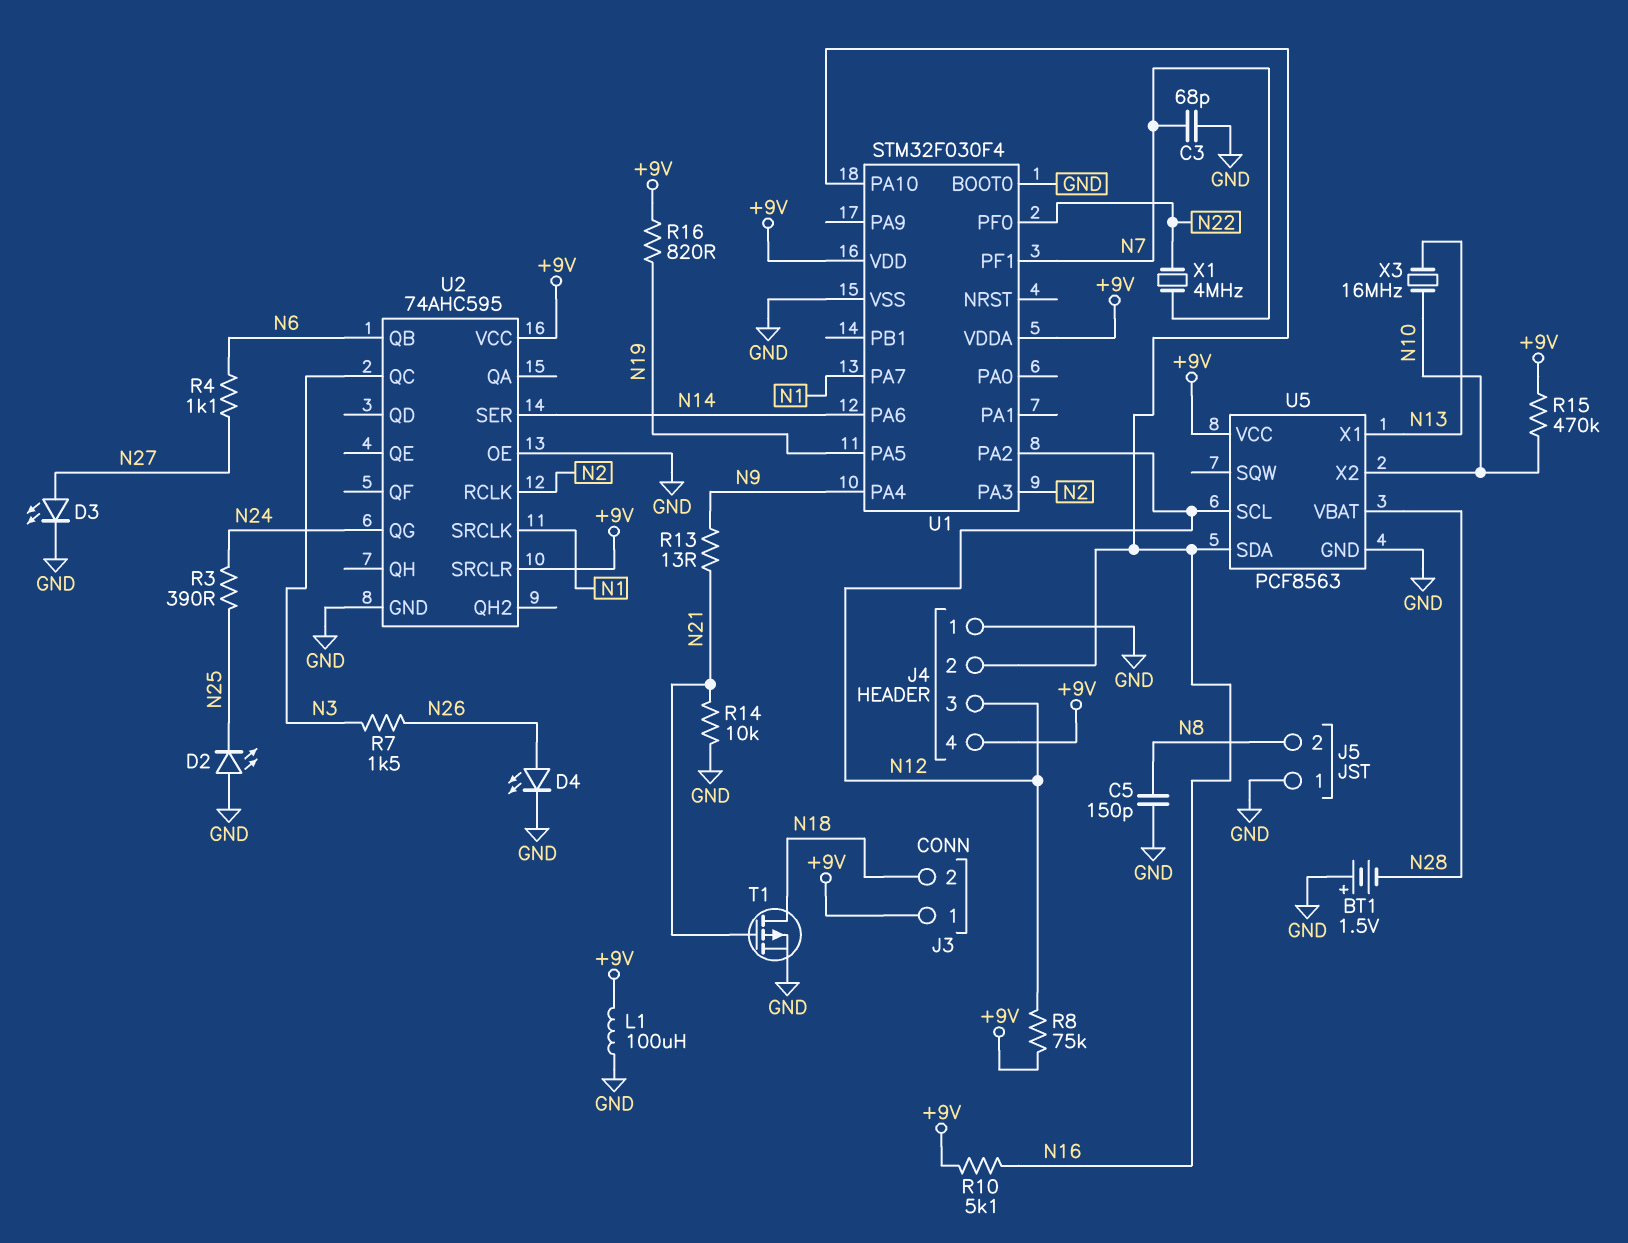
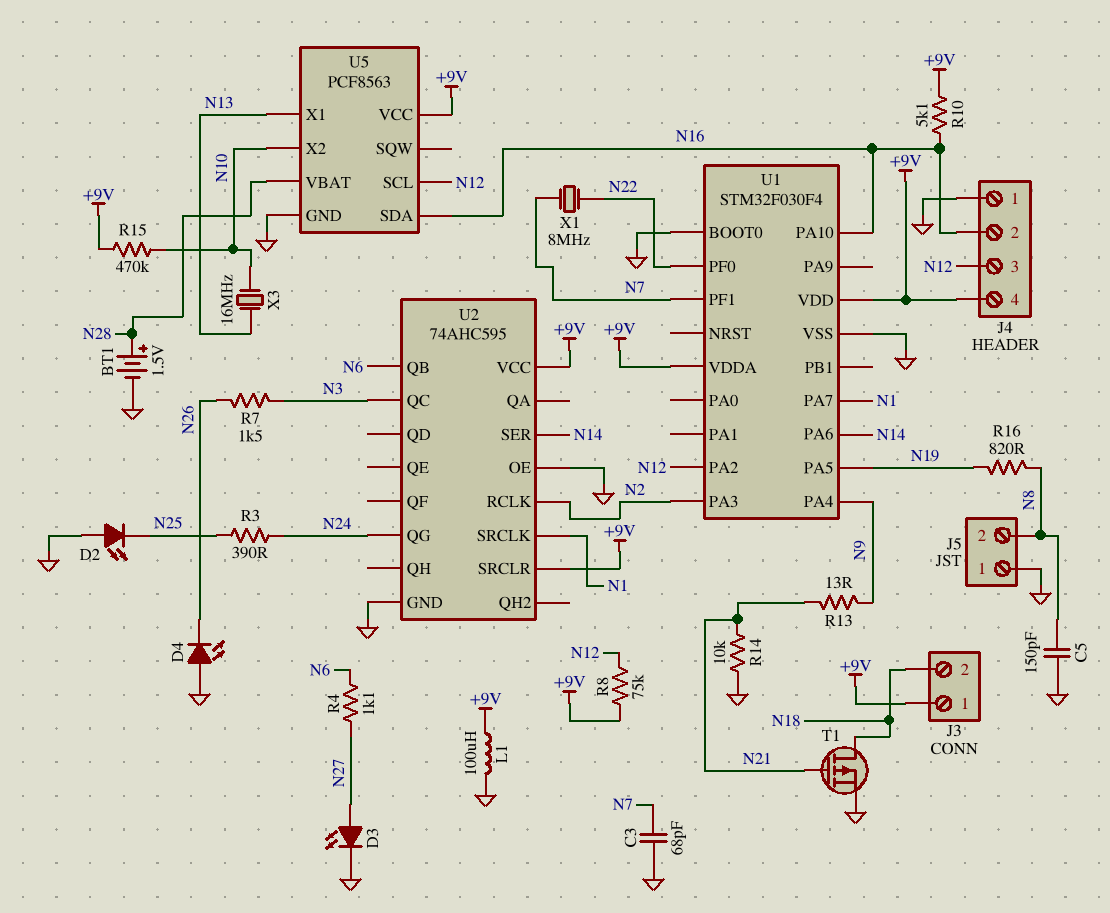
BT1: 1.5V (plus GND, minus N28) -> 1.5V (plus N28, minus GND)
D4: LED (A N26, K GND) -> LED (A GND, K N26)
R16: 820 (+9V, N19) -> 820 (N8, N19)
X1: 4MHz (N7, N22) -> 8MHz (N7, N22)

